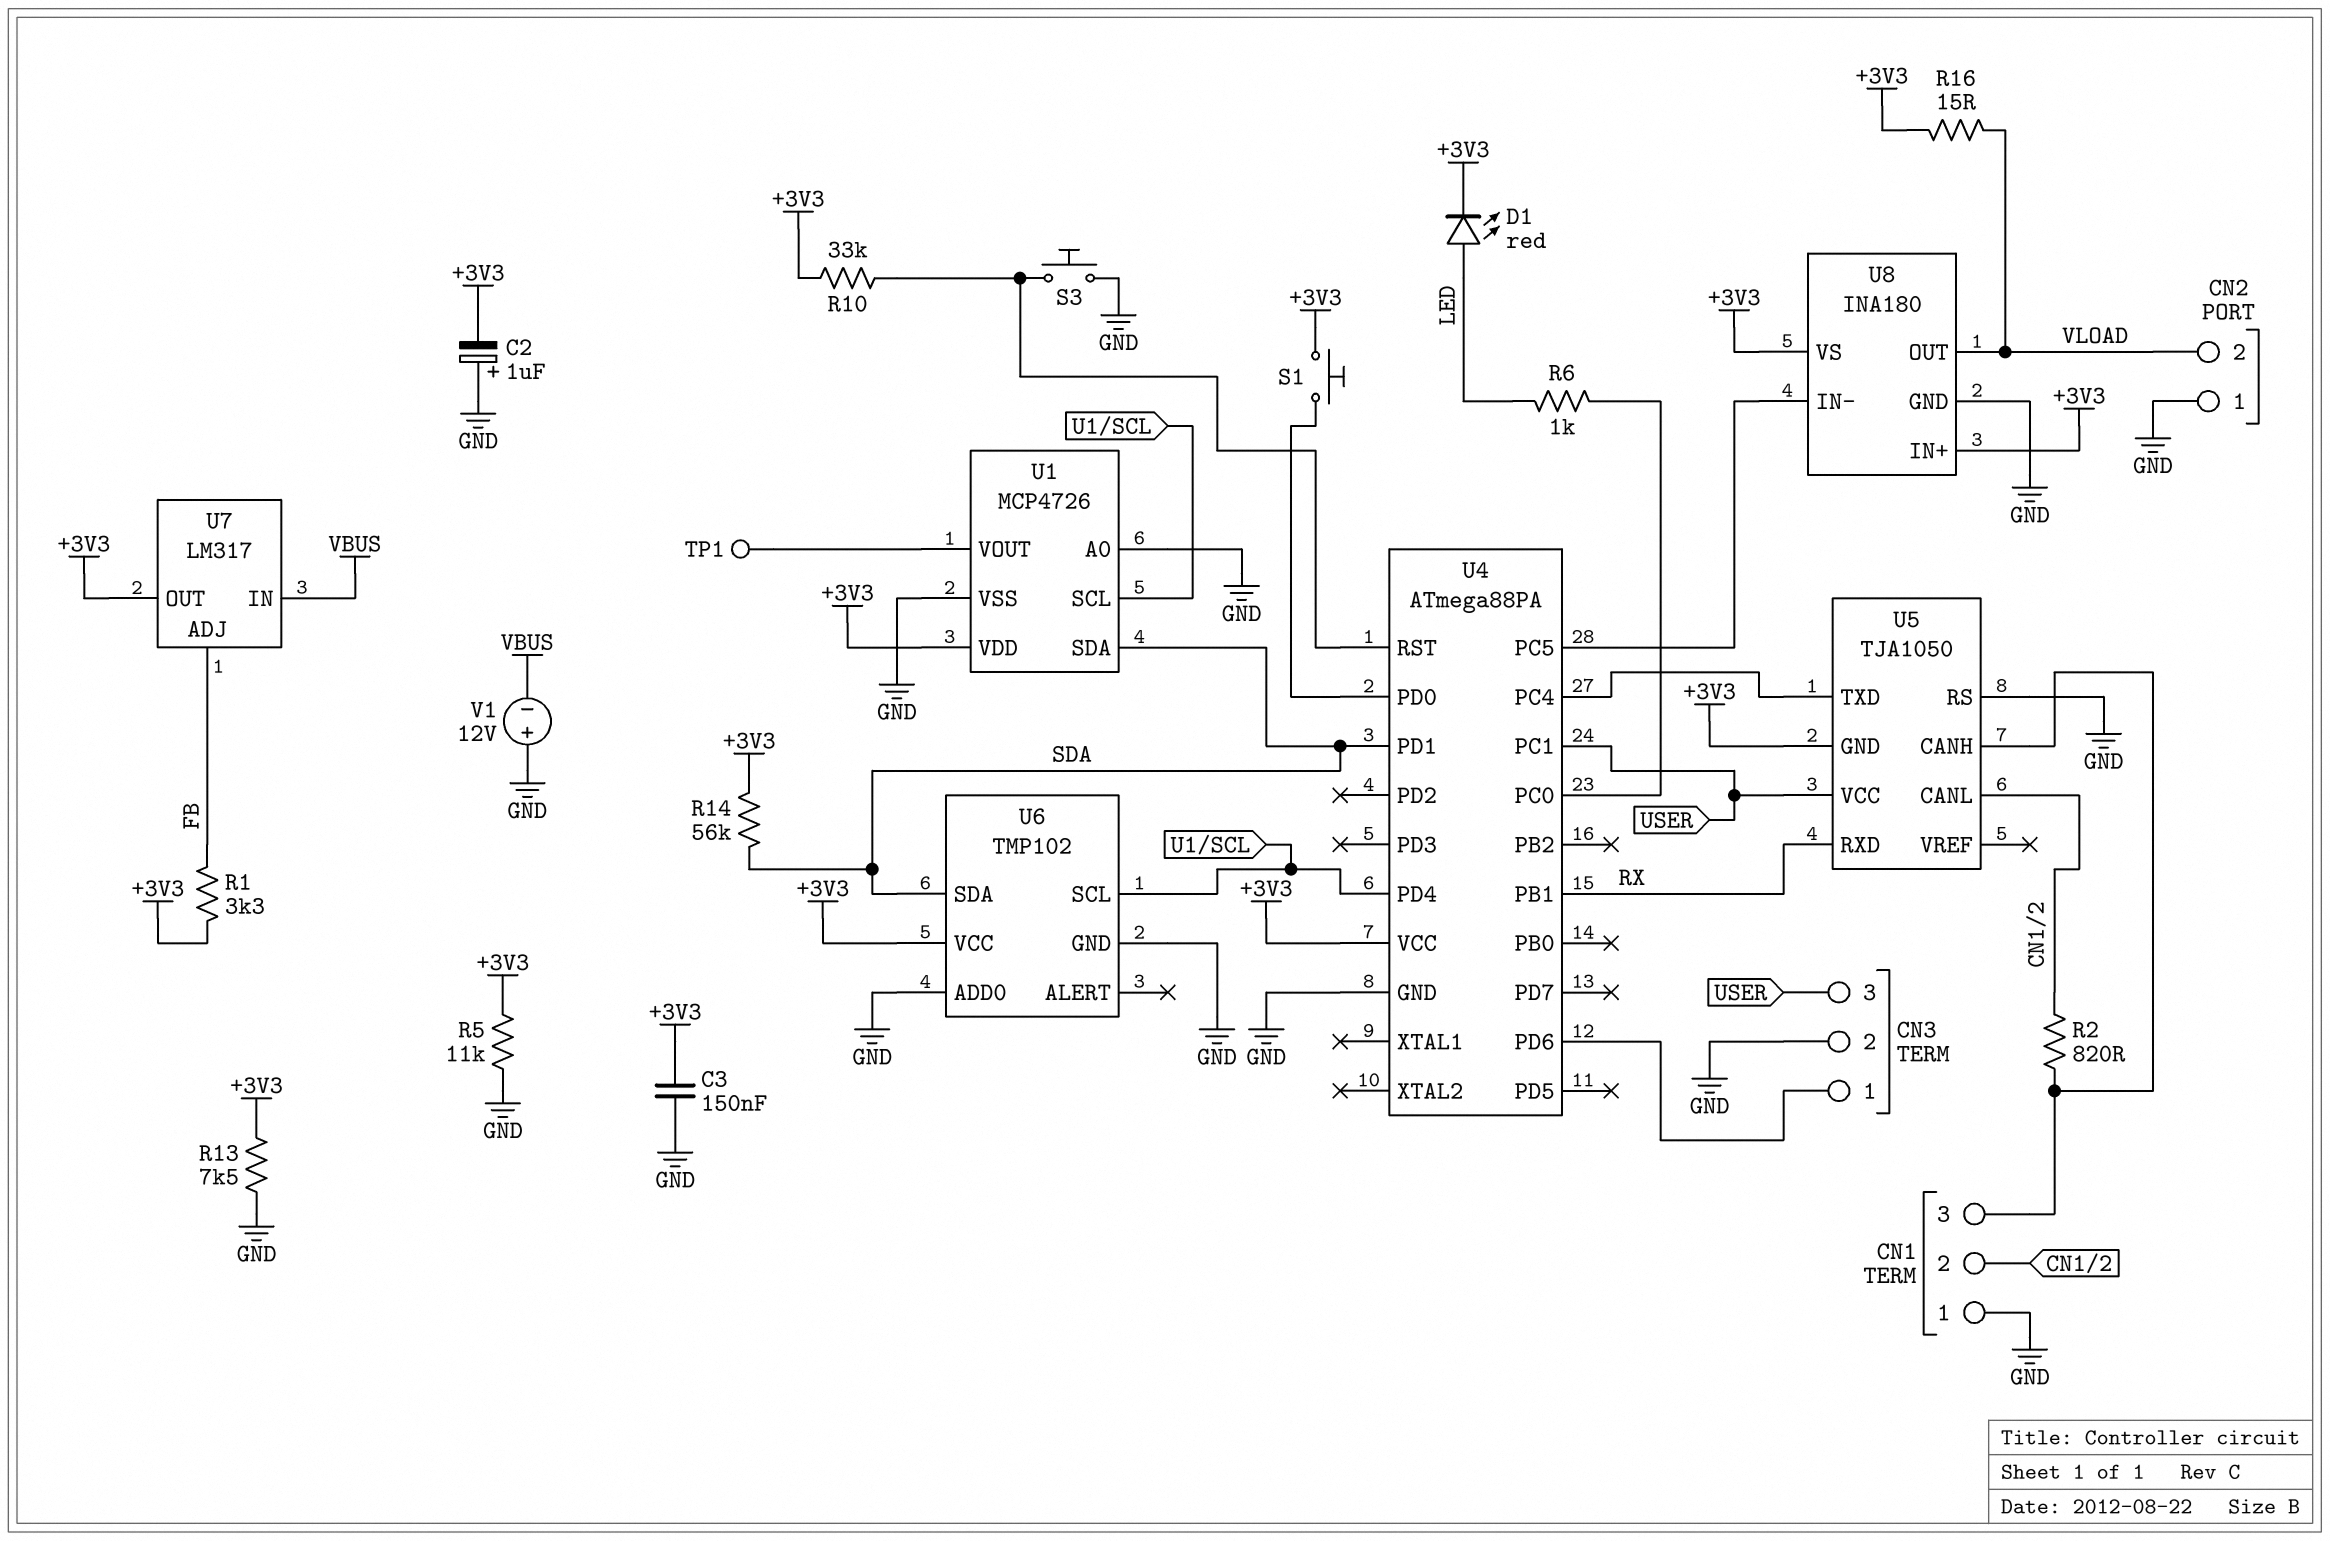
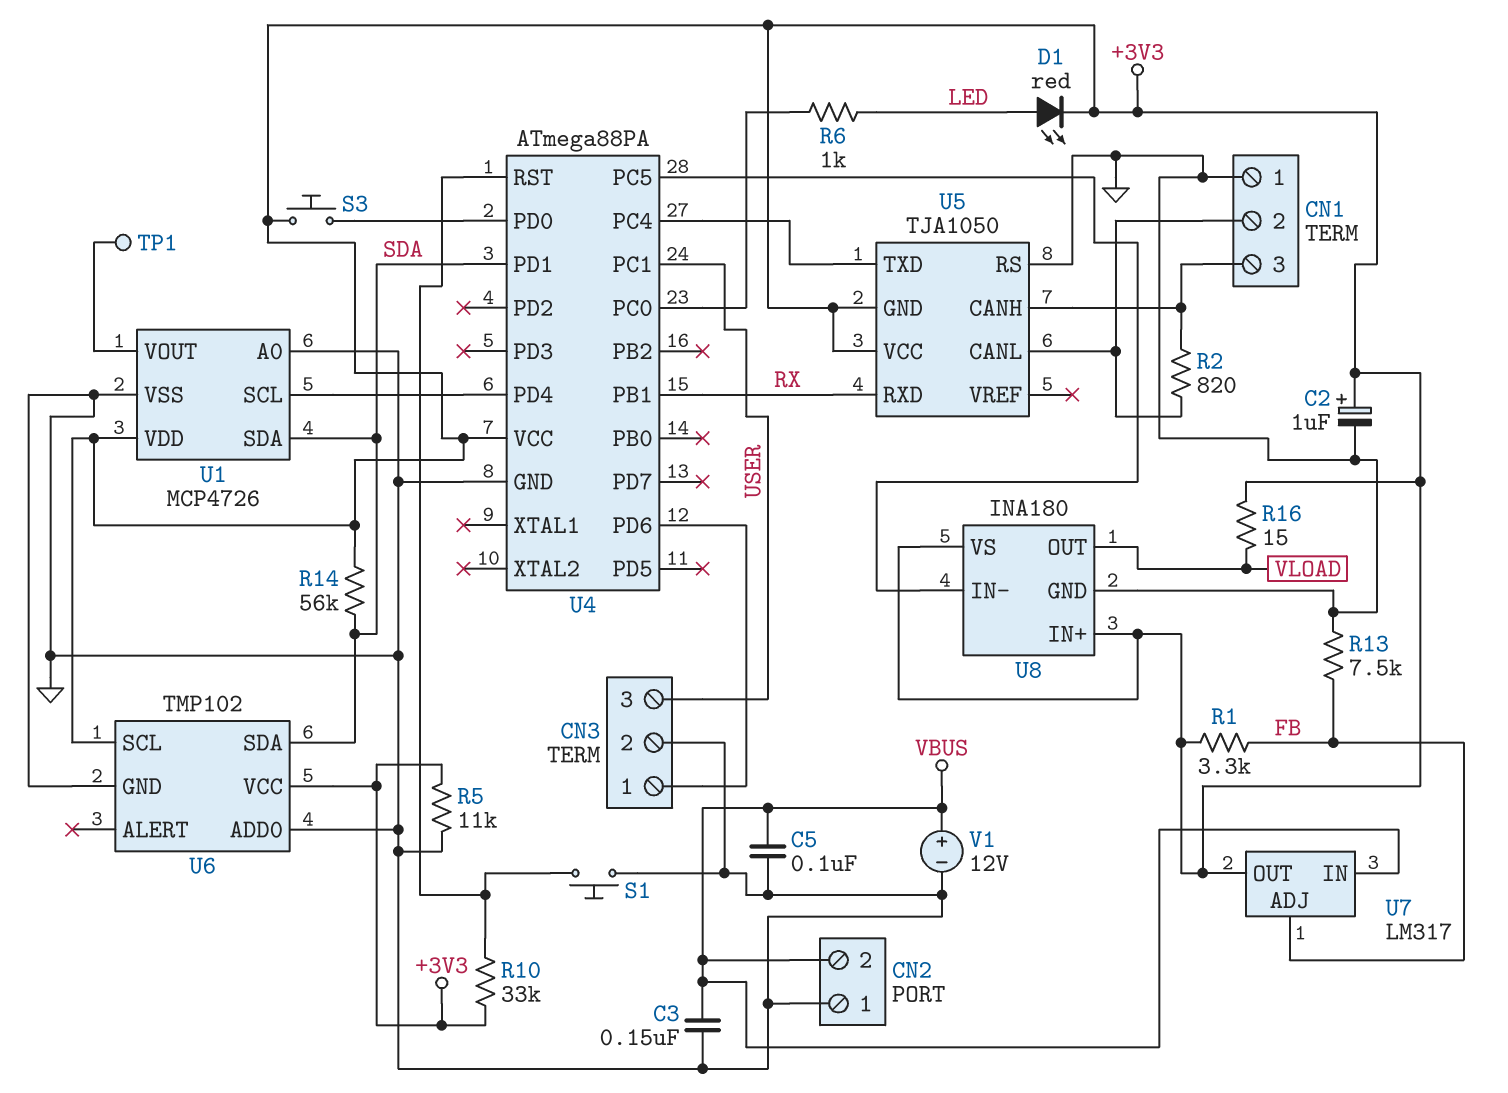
C2: 1uF (plus GND, minus +3V3) -> 1uF (plus +3V3, minus GND)
C3: 150nF (+3V3, GND) -> 150nF (GND, VBUS)
C5: none -> 100nF (GND, VBUS)
CN2 pin 2: VLOAD -> VBUS
R13: 7.5k (+3V3, GND) -> 7.5k (FB, GND)
S1: button (+3V3, U4/PD0) -> button (GND, U4/RST)
S3: button (GND, U4/RST) -> button (+3V3, U4/PD0)
U5 pin VCC: USER -> +3V3
U6 pin SCL: U1/SCL -> +3V3
V1: 12V (plus GND, minus VBUS) -> 12V (plus VBUS, minus GND)

